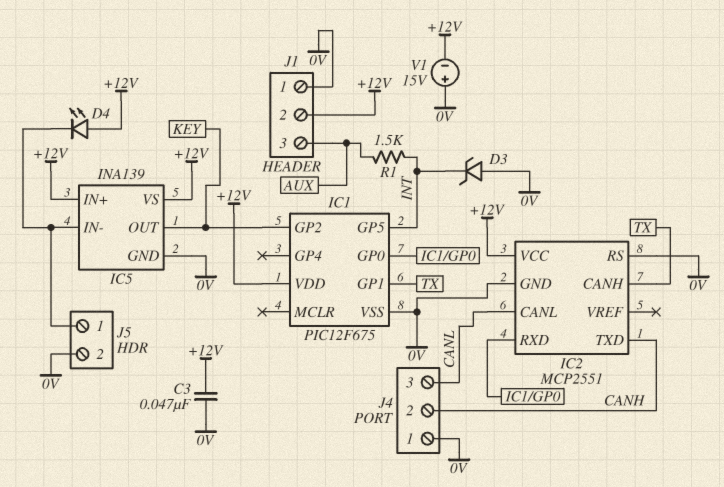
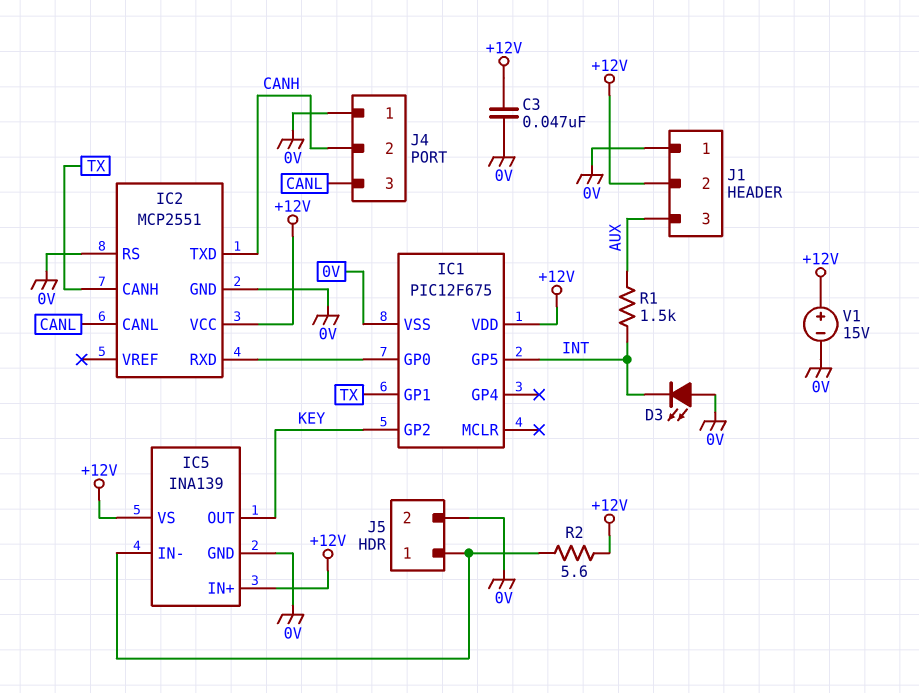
D3: zener (A 0V, K INT) -> LED (A 0V, K INT)
D4: LED (A +12V, K IC5/IN-) -> none
R2: none -> 5.6 (+12V, IC5/IN-)
V1: 15V (plus 0V, minus +12V) -> 15V (plus +12V, minus 0V)

